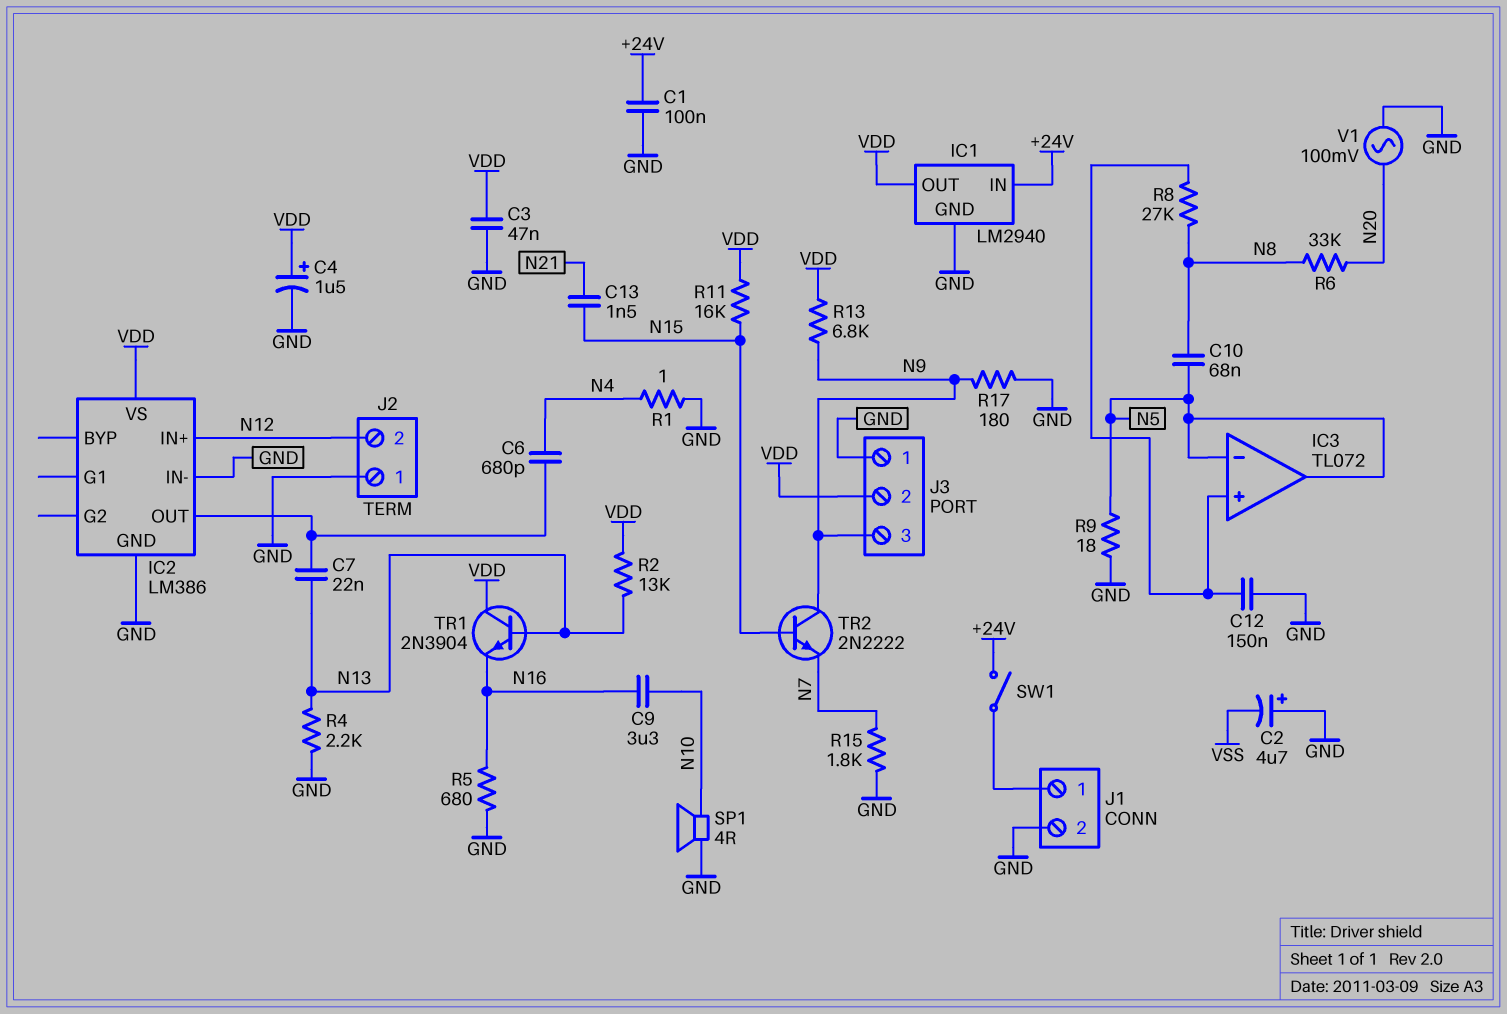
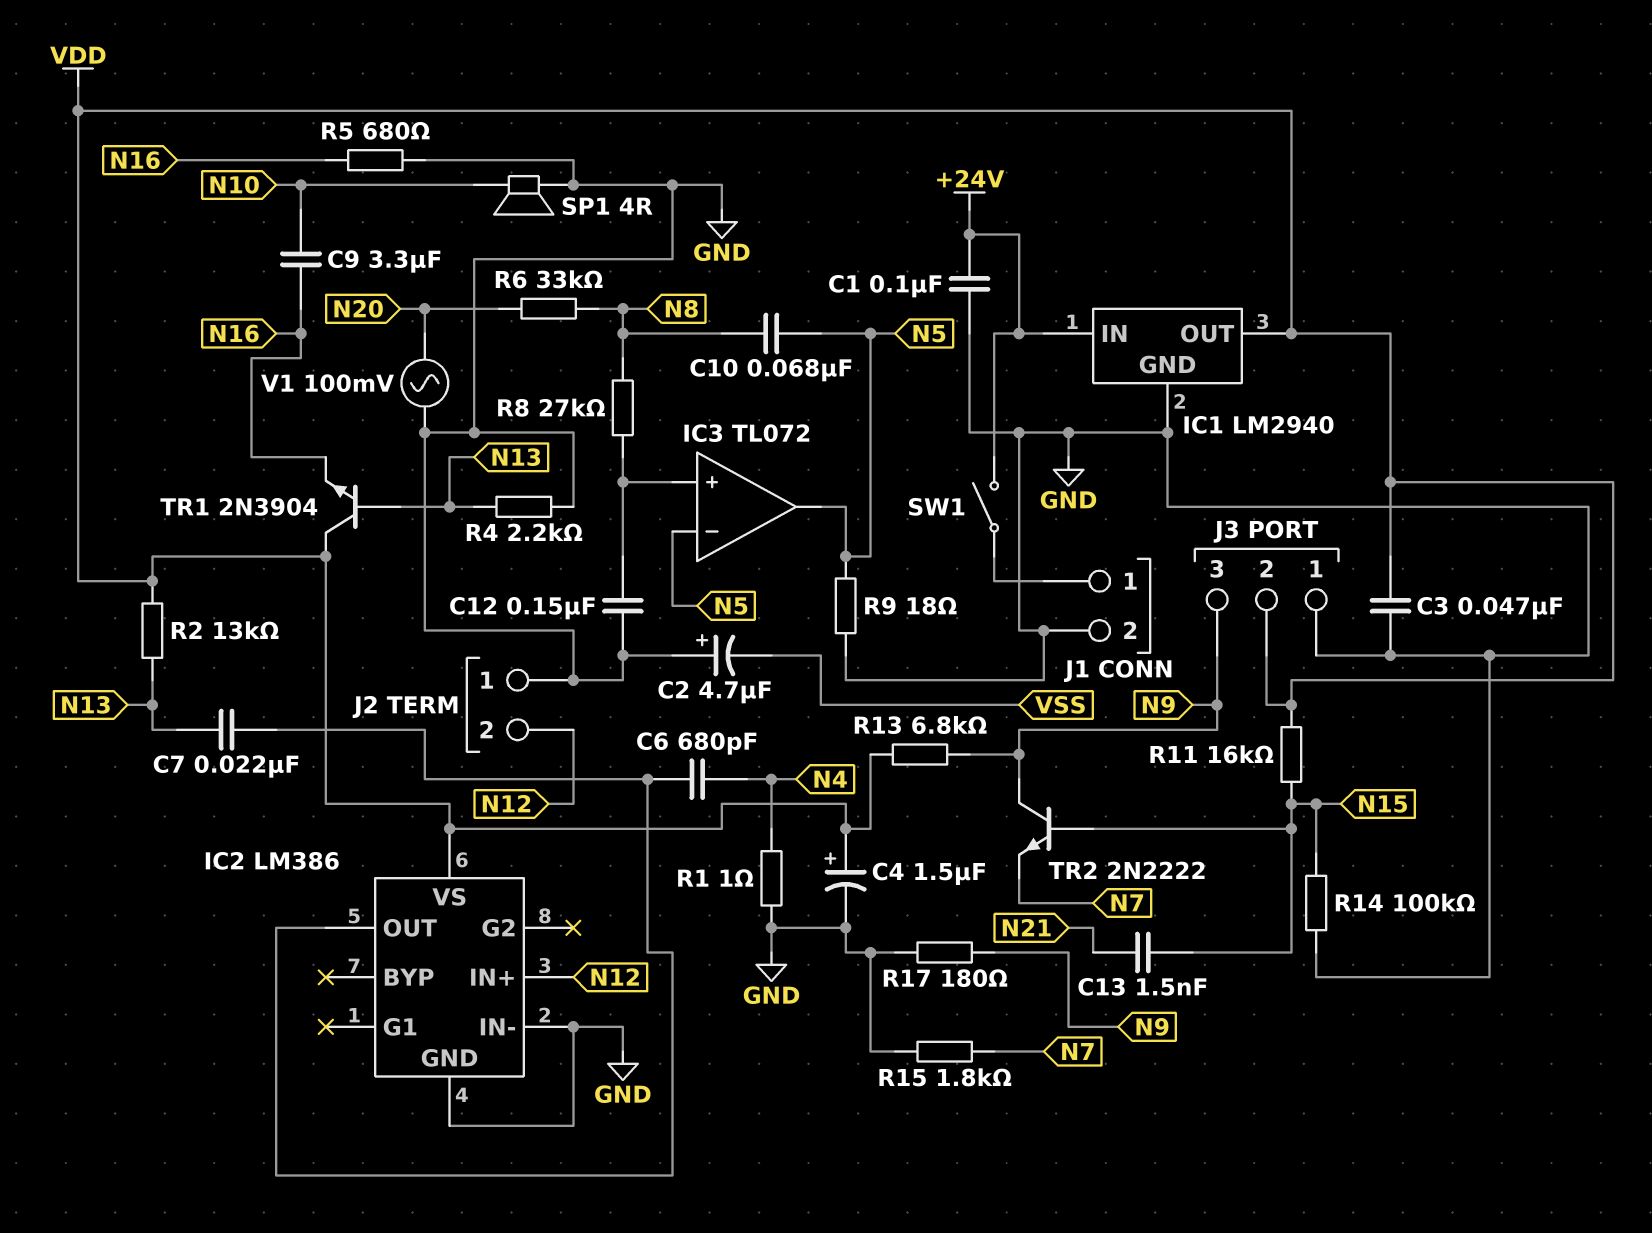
R14: none -> 100k (GND, N15)

